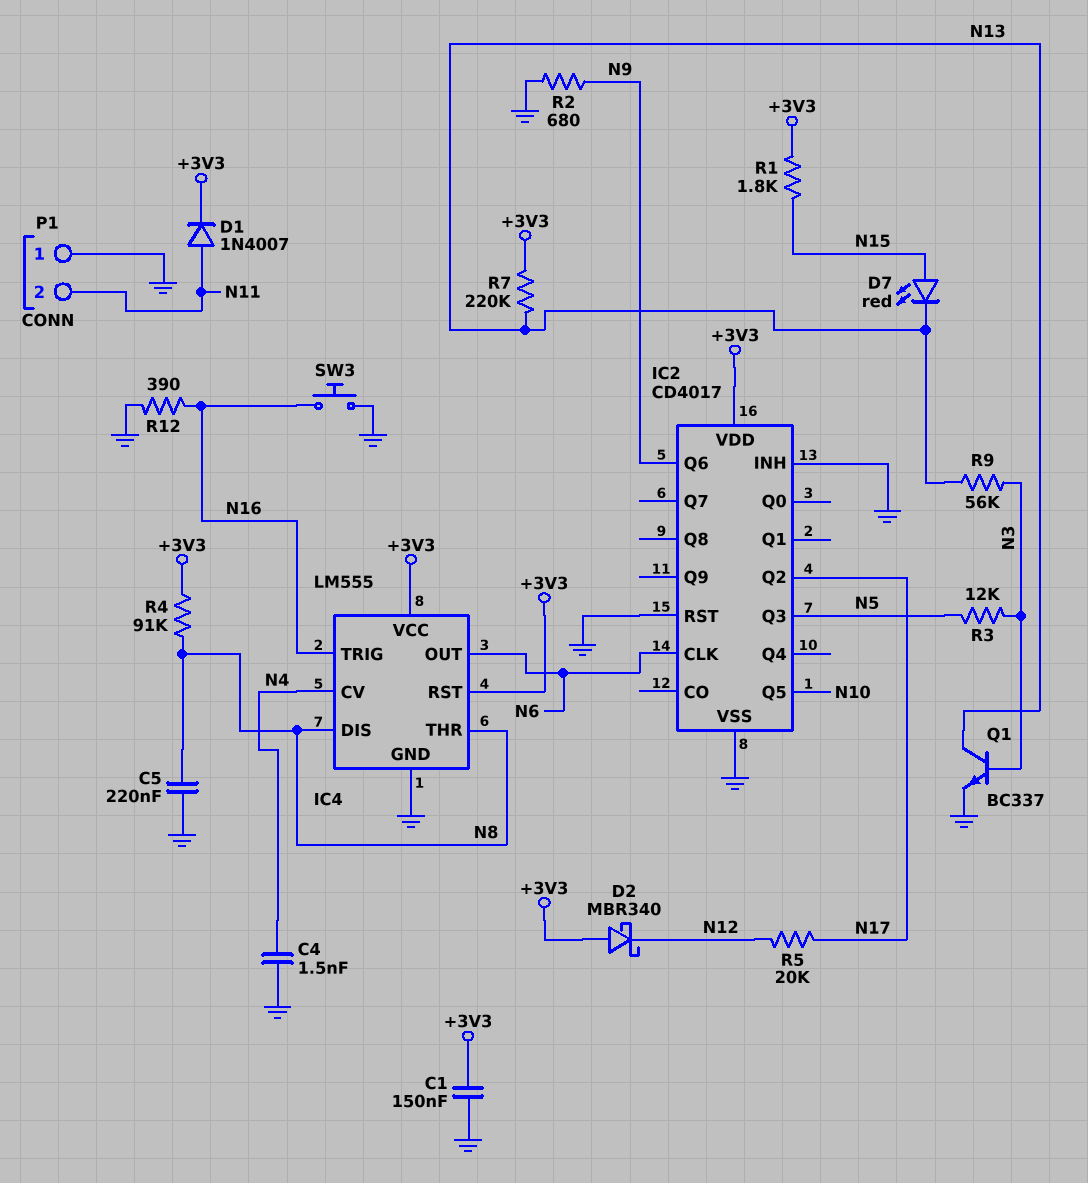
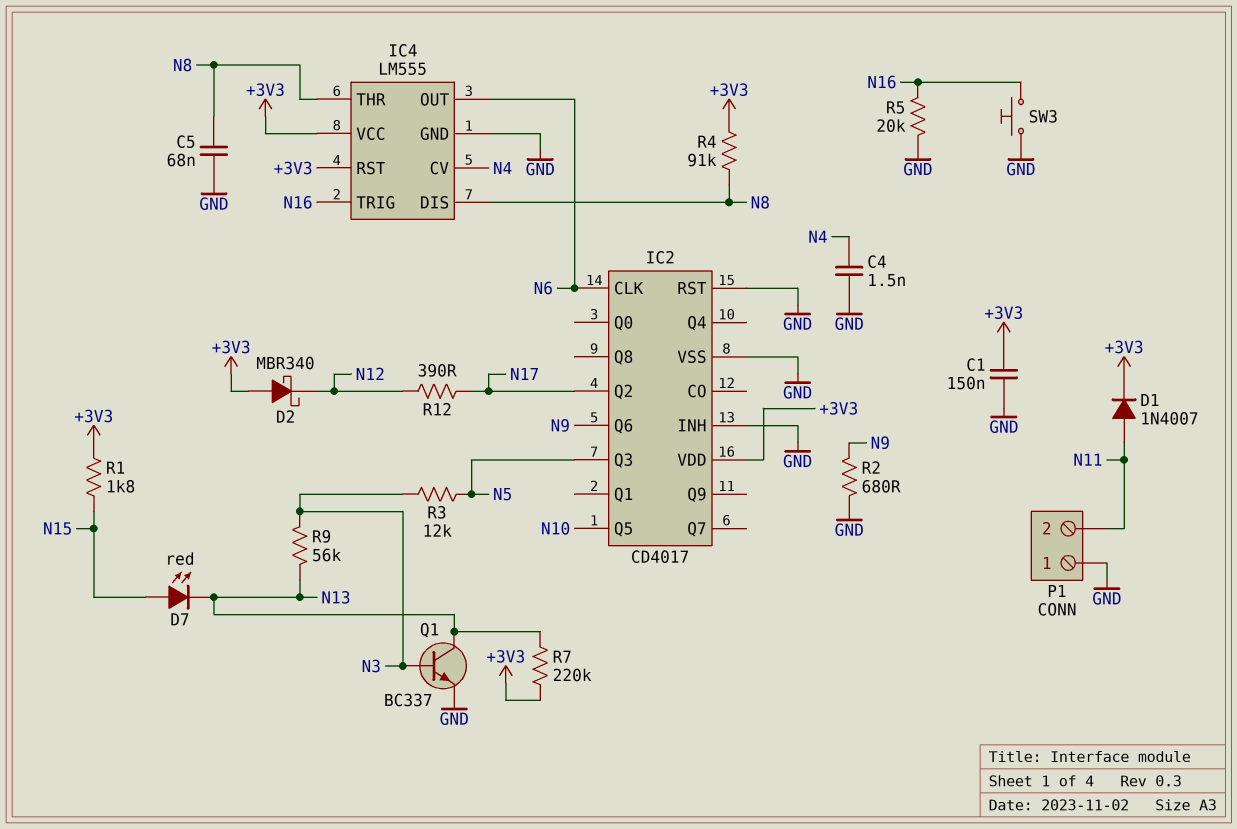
C5: 220nF (GND, N8) -> 68nF (GND, N8)
R5: 20k (N12, N17) -> 20k (GND, N16)
R12: 390 (GND, N16) -> 390 (N12, N17)

